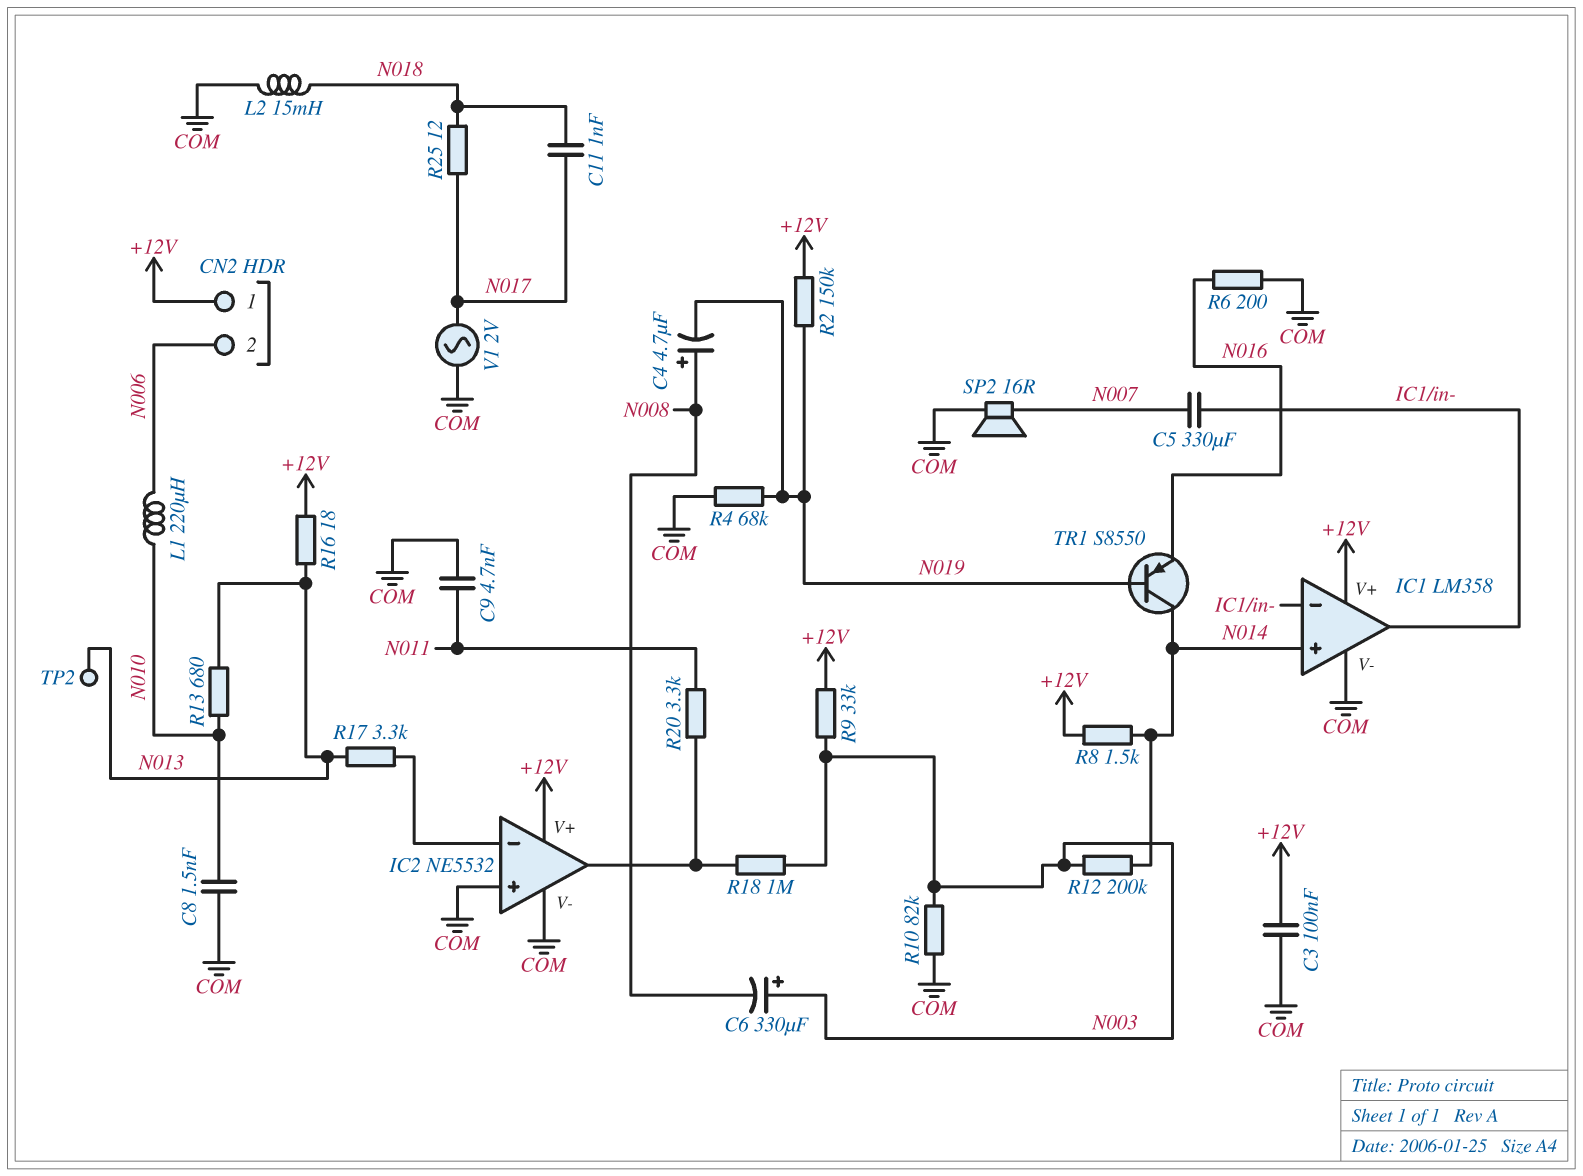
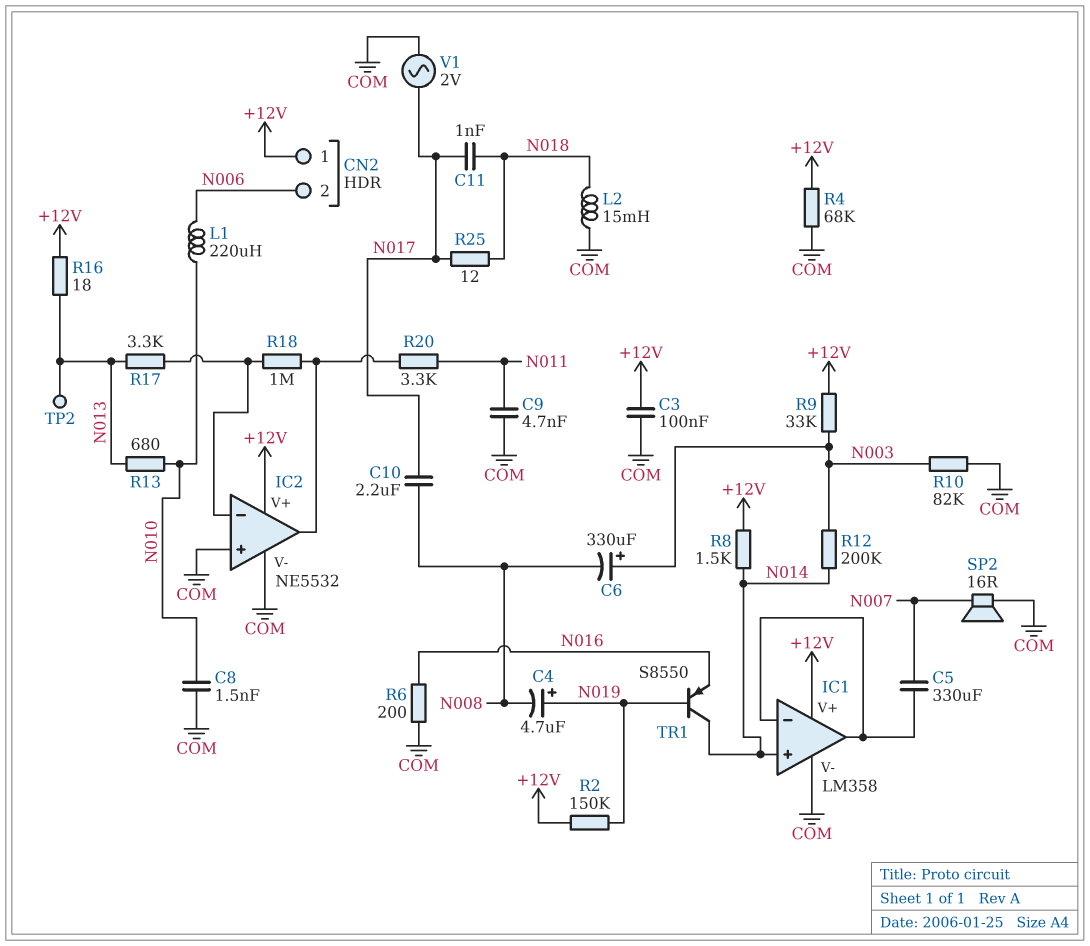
C4: 4.7uF (plus N008, minus N019) -> 4.7uF (plus N019, minus N008)
C10: none -> 2.2uF (N008, N017)
R4: 68k (COM, N019) -> 68k (+12V, COM)
R18: 1M (IC2/out, N003) -> 1M (IC2/in-, IC2/out)

